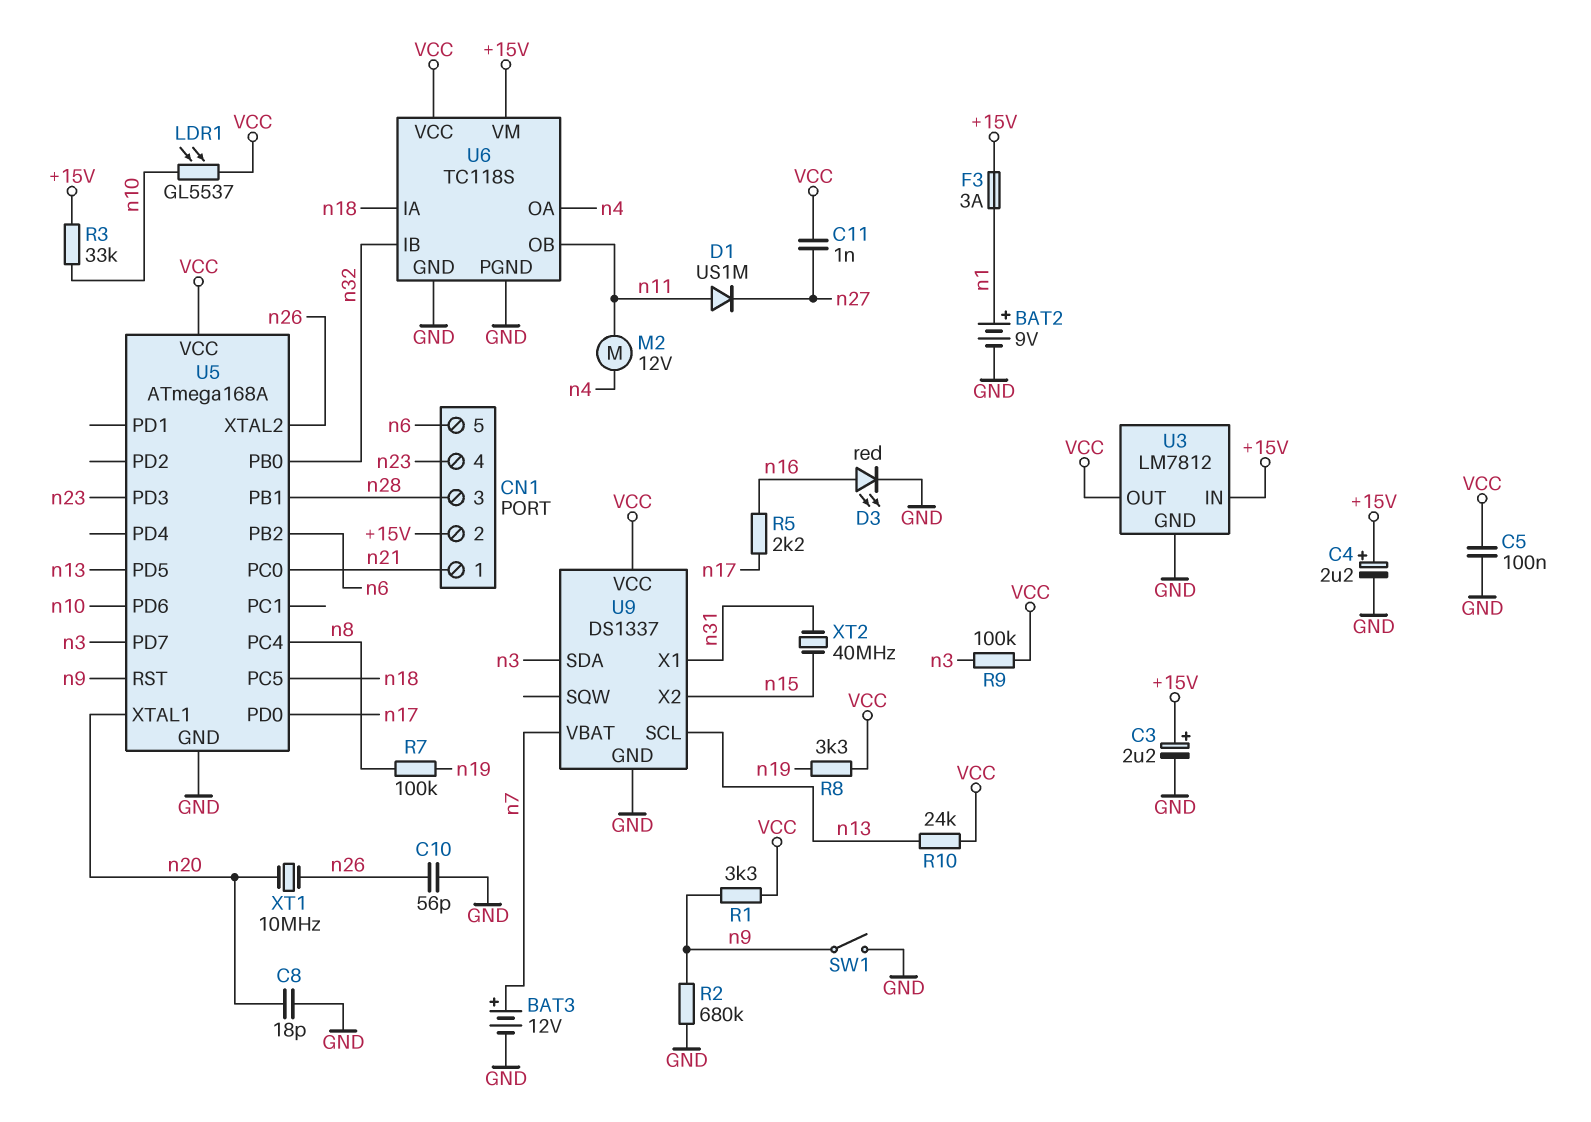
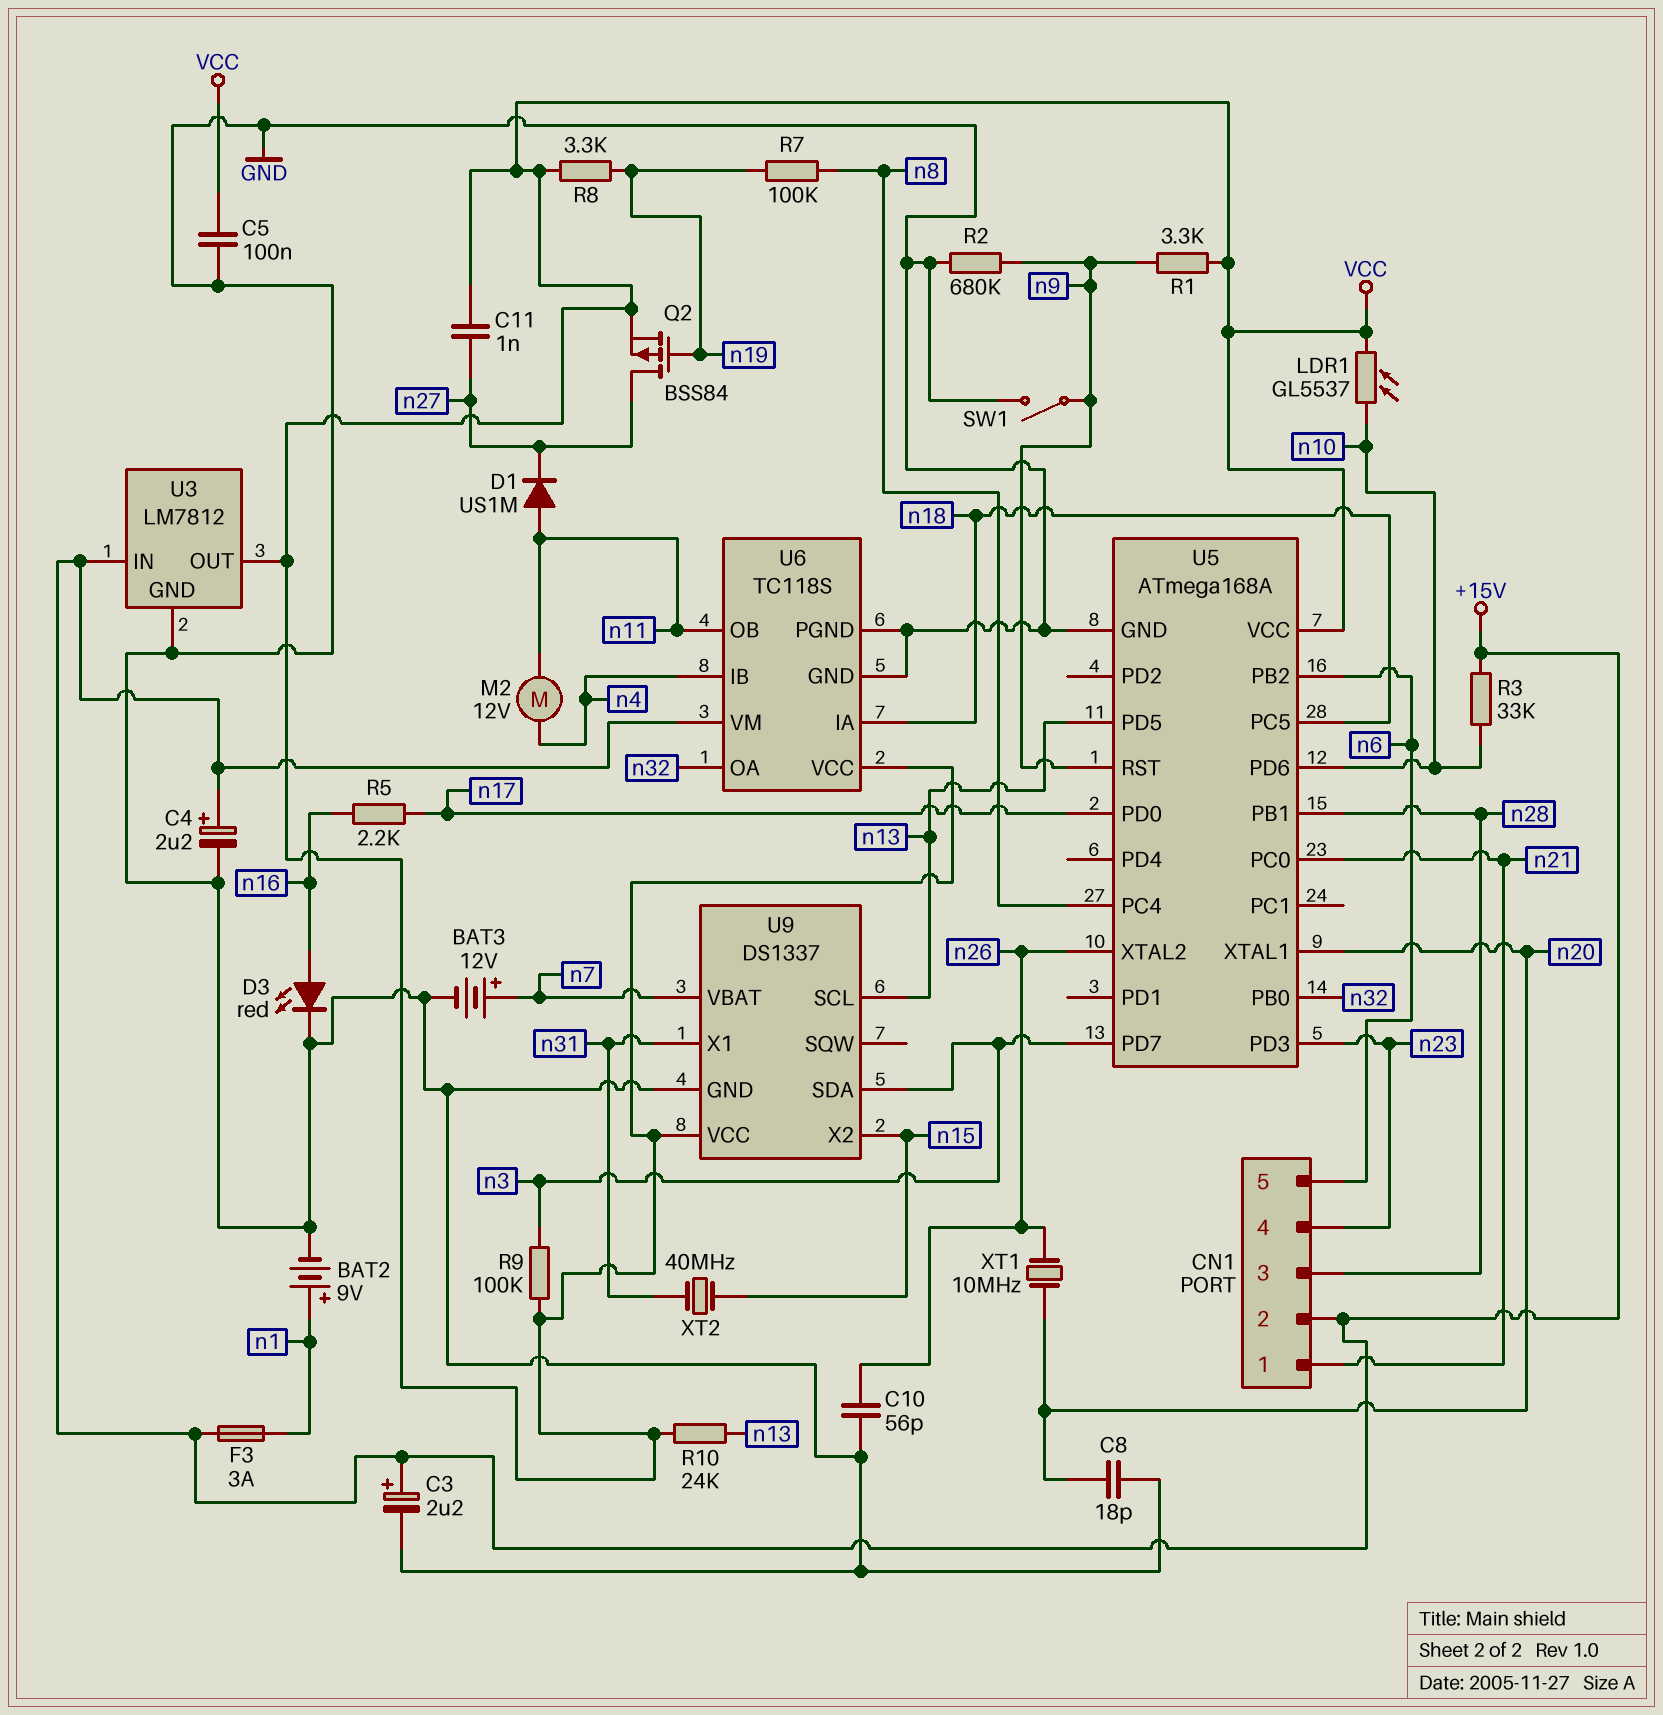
Q2: none -> PMOS BSS84 (G n19, D n27, S VCC)
U6 pin IB: n32 -> n4
U6 pin OA: n4 -> n32

